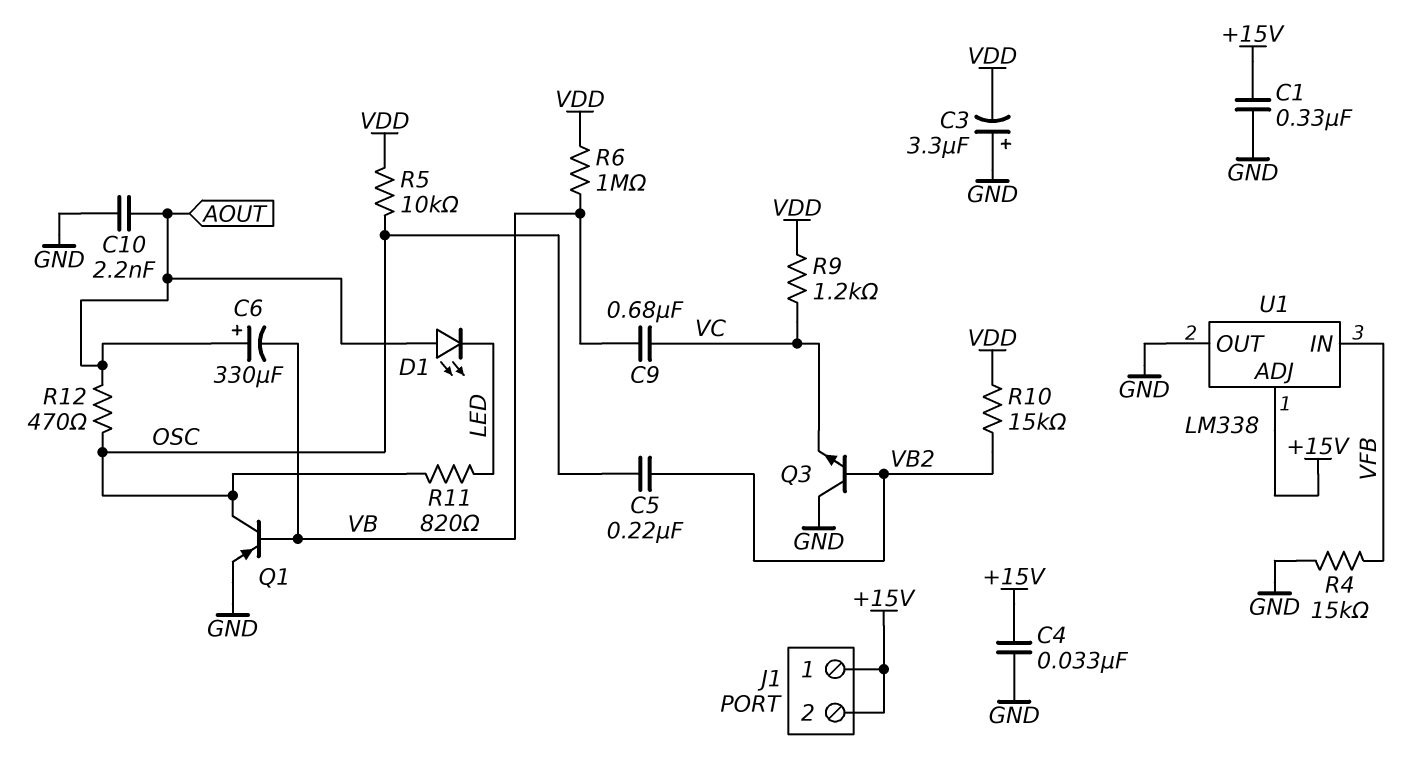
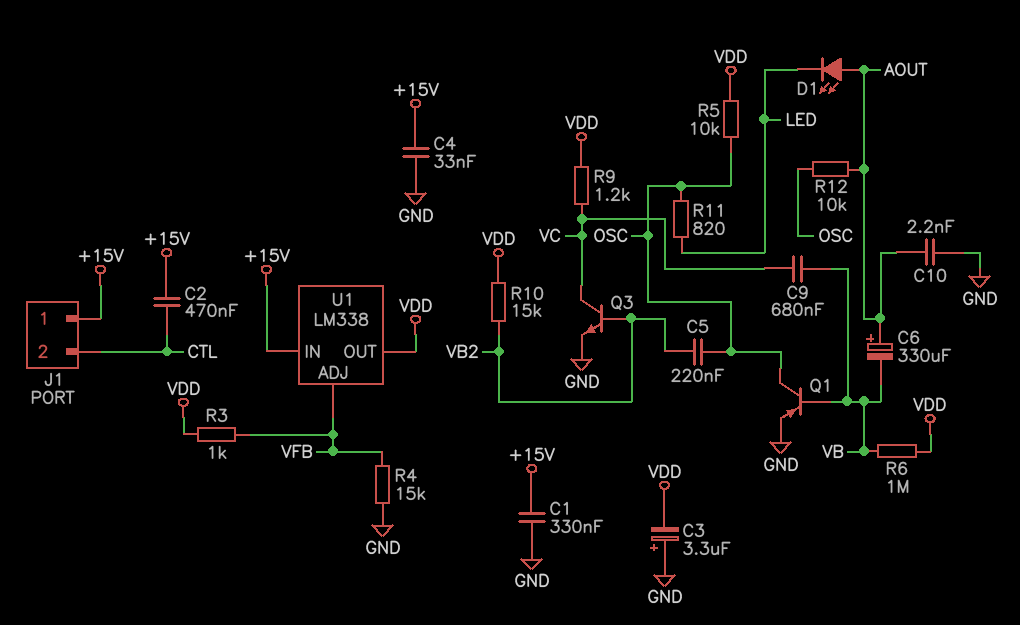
C2: none -> 470nF (+15V, CTL)
J1 pin 2: +15V -> CTL
Q3: NPN (B VB2, C GND, E VC) -> NPN (B VB2, C VC, E GND)
R3: none -> 1k (VDD, VFB)
R12: 470 (AOUT, OSC) -> 10k (AOUT, OSC)
U1 pin ADJ: +15V -> VFB
U1 pin IN: VFB -> +15V
U1 pin OUT: GND -> VDD

